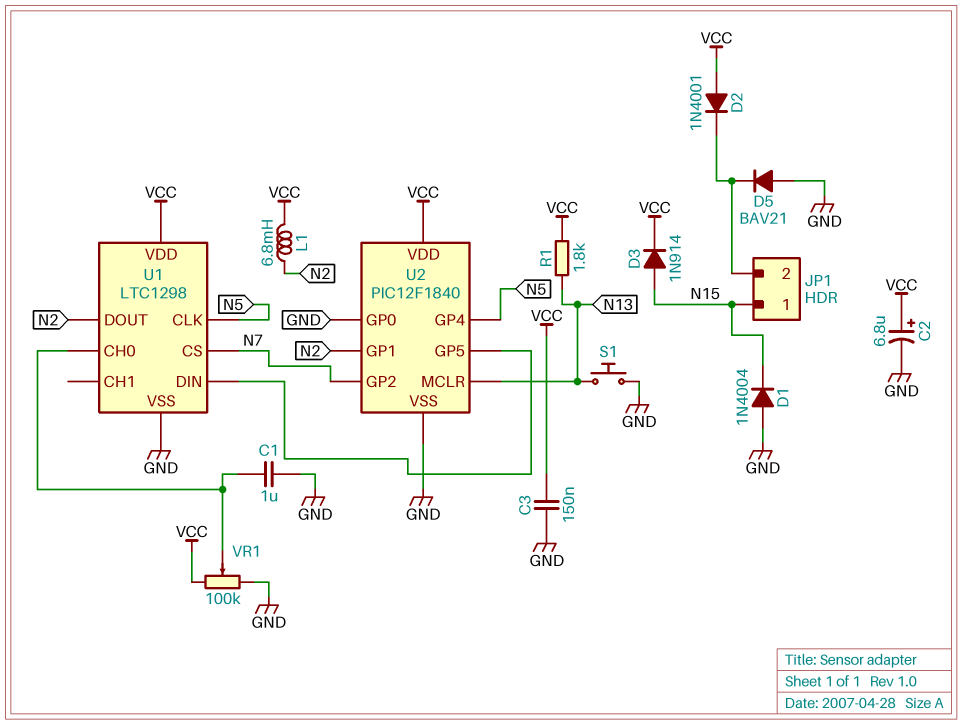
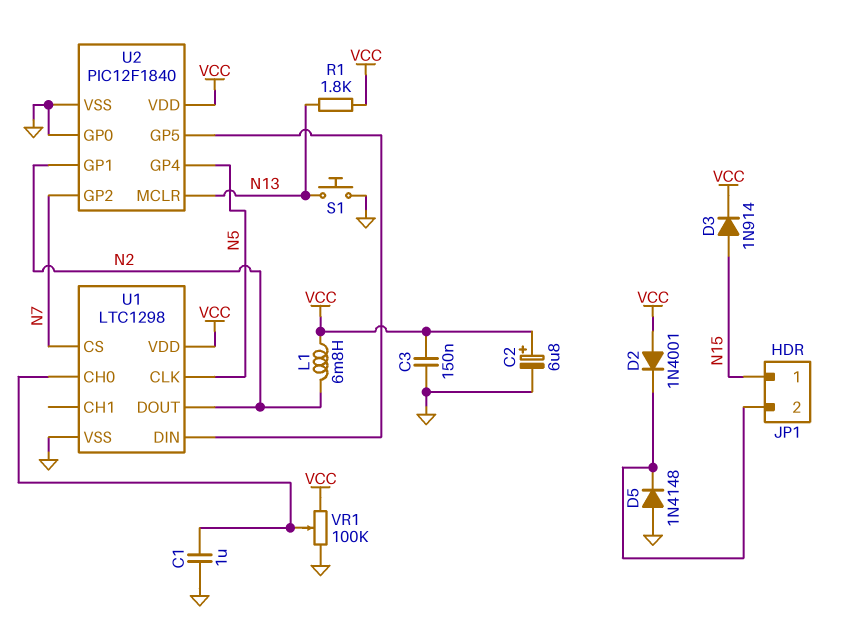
D1: diode 1N4004 (A GND, K N15) -> none
D5: diode BAV21 (A GND, K JP1/2) -> diode 1N4148 (A GND, K JP1/2)

